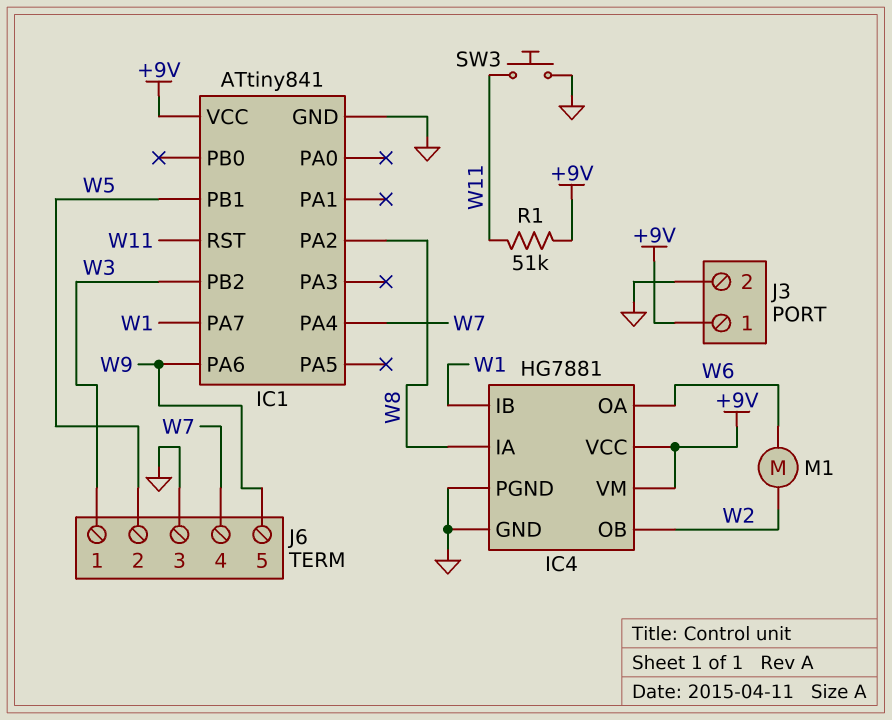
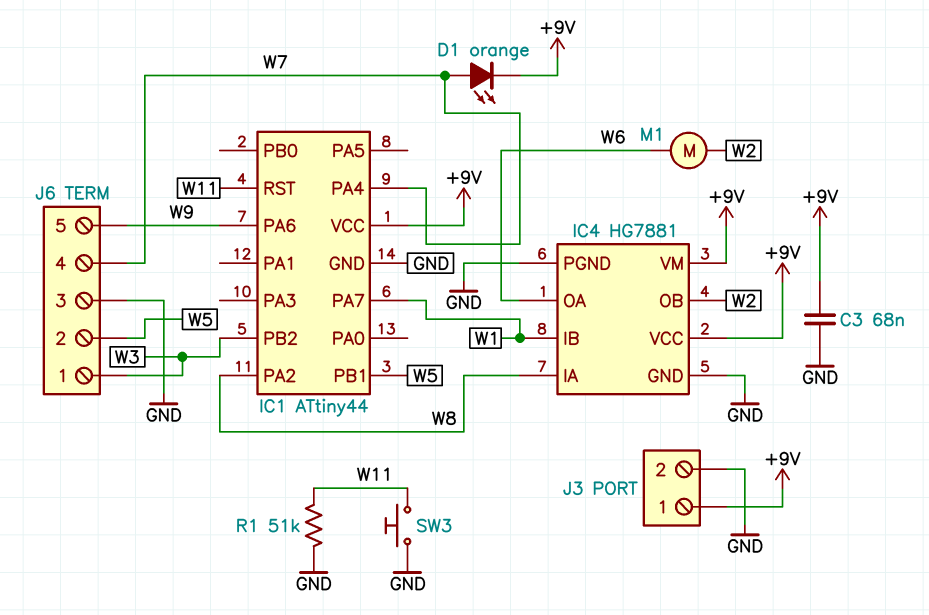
C3: none -> 68nF (+9V, GND)
D1: none -> LED orange (A W7, K +9V)
IC1: ATtiny841 -> ATtiny44
R1: 51k (+9V, W11) -> 51k (GND, W11)

